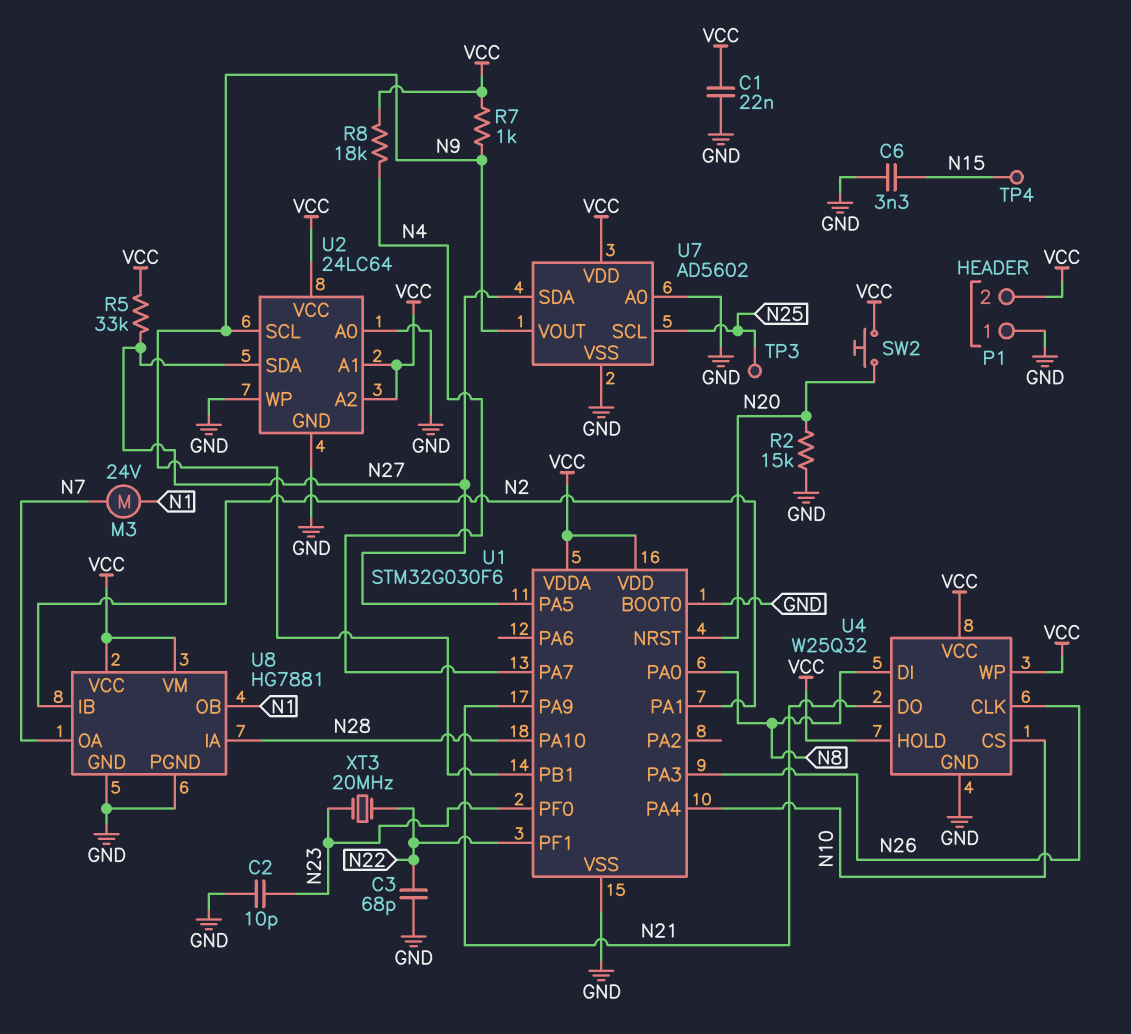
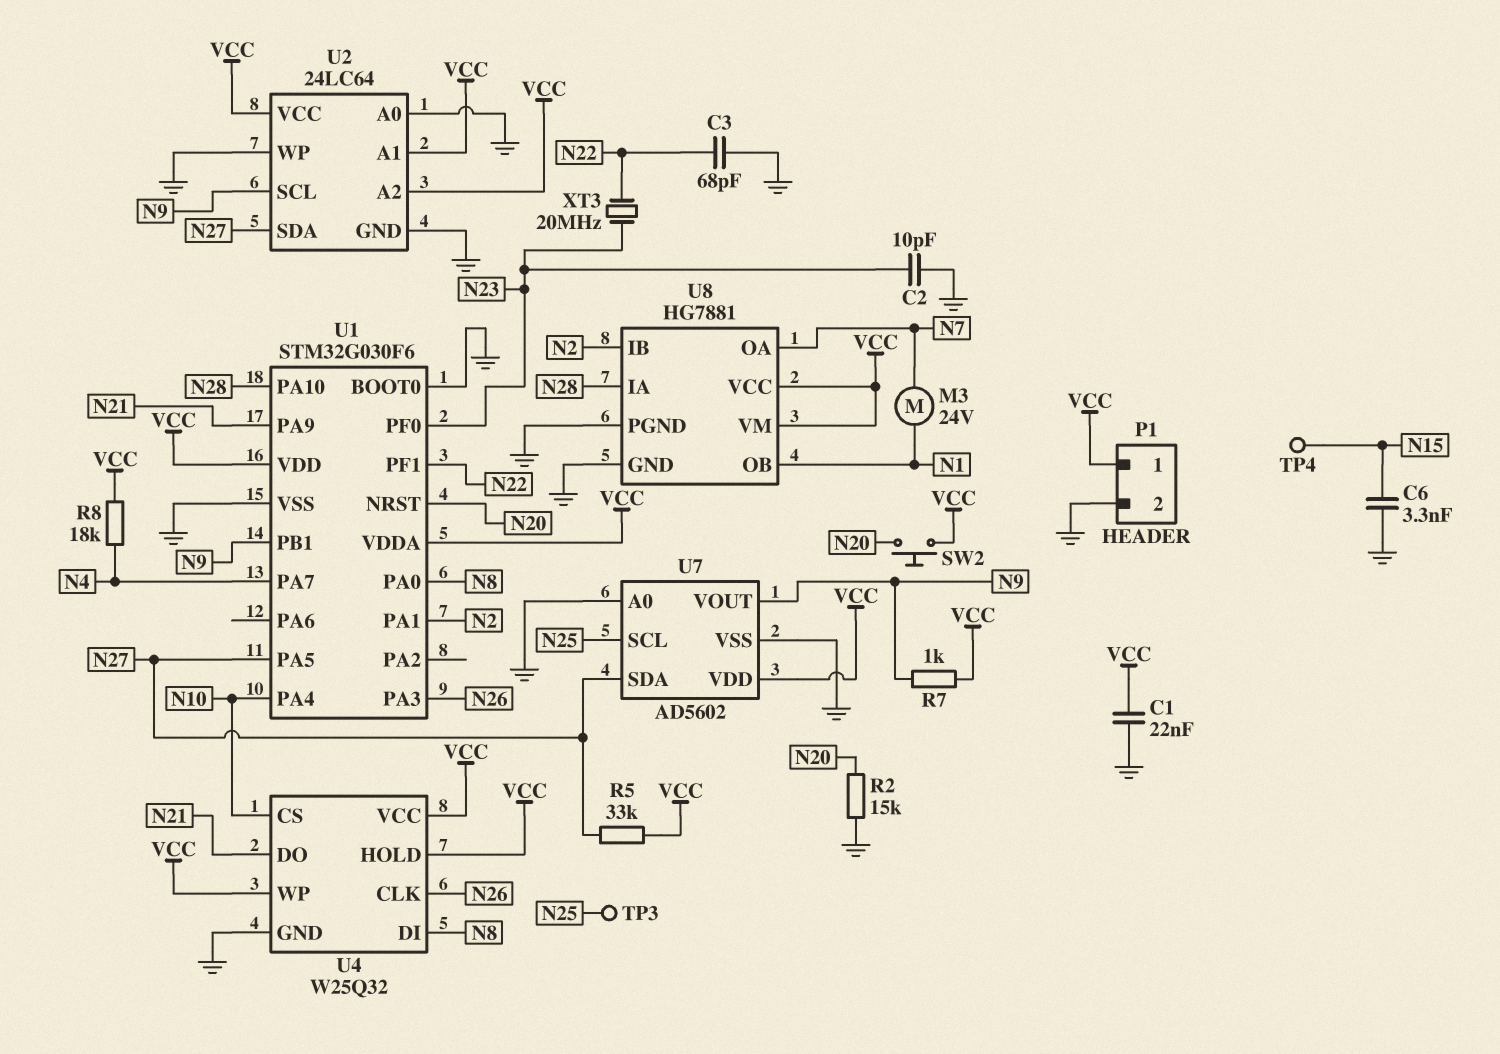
P1 pin 1: GND -> VCC
P1 pin 2: VCC -> GND

